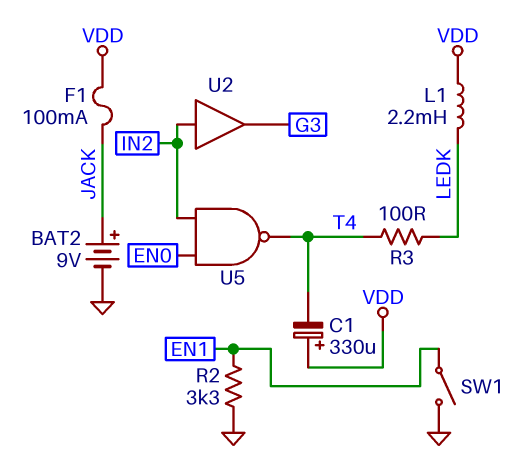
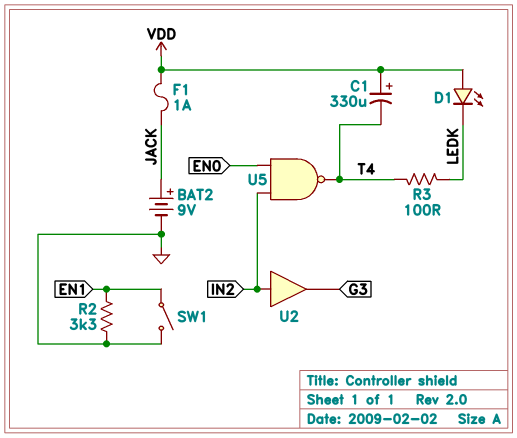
D1: none -> LED (A VDD, K LEDK)
F1: 100mA (JACK, VDD) -> 1A (JACK, VDD)
L1: 2.2mH (LEDK, VDD) -> none

